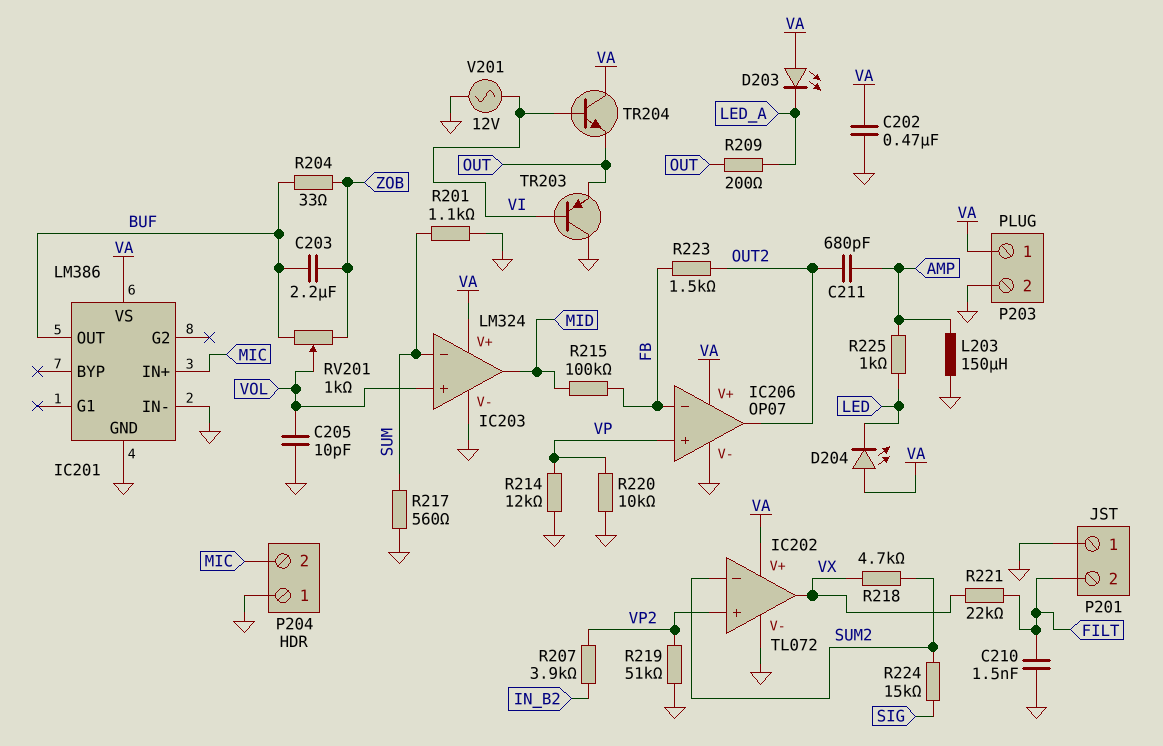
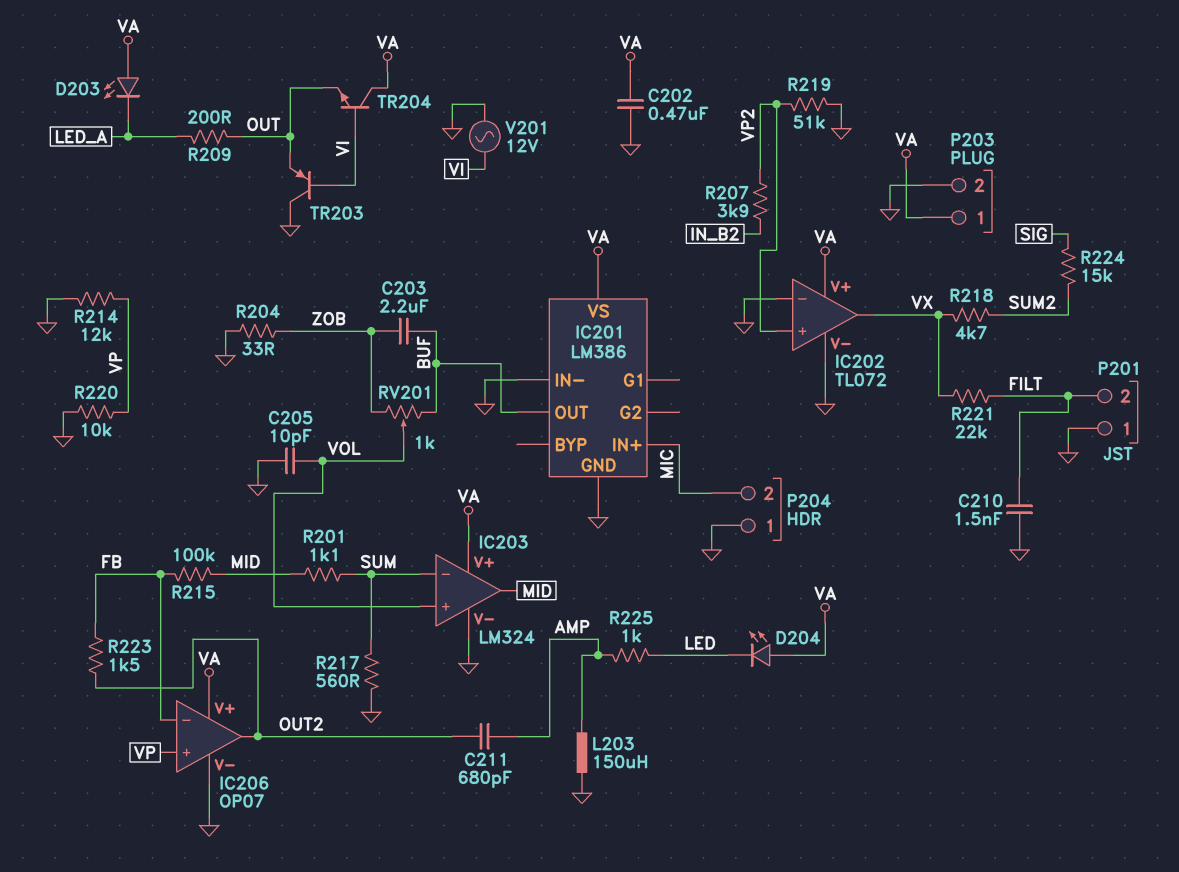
IC202 pin in-: SUM2 -> GND
R201: 1.1k (GND, SUM) -> 1.1k (MID, SUM)
R204: 33 (BUF, ZOB) -> 33 (GND, ZOB)

